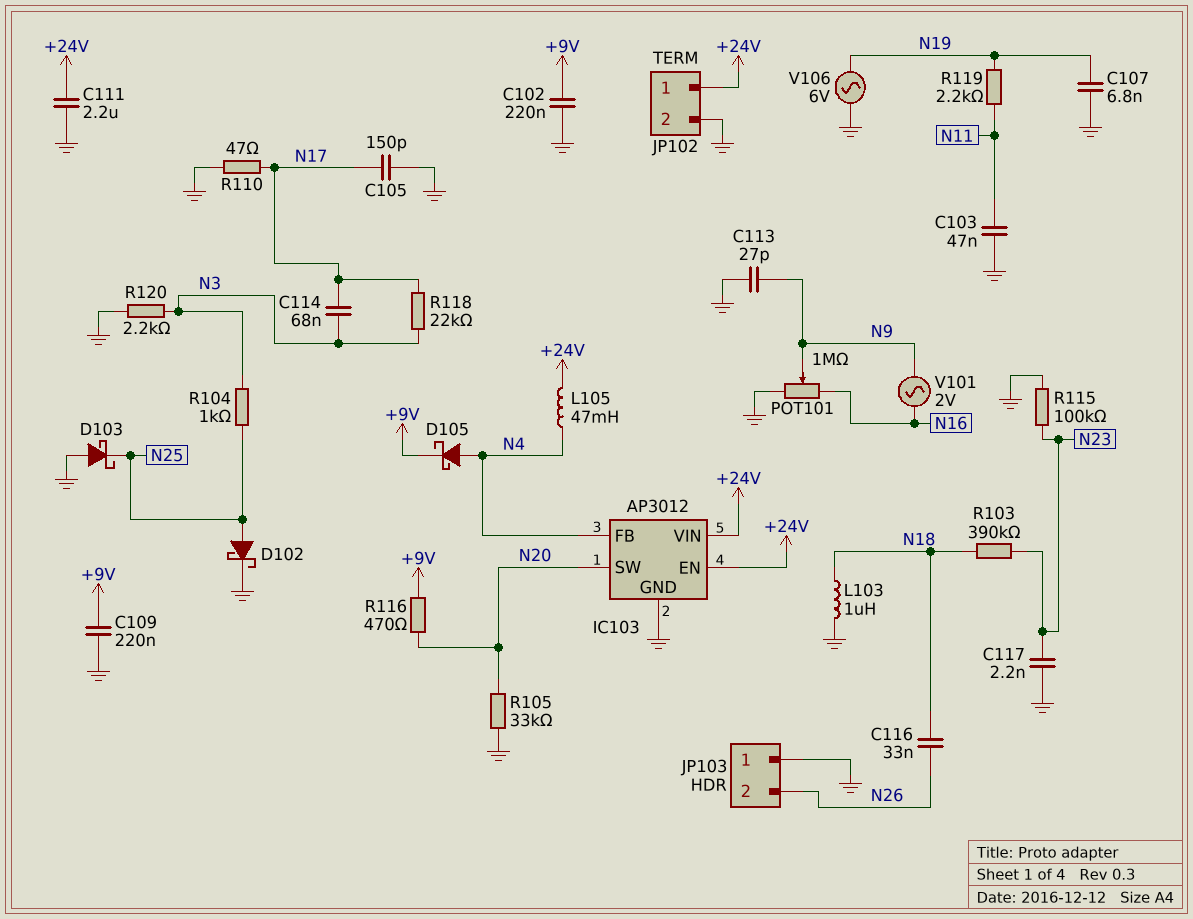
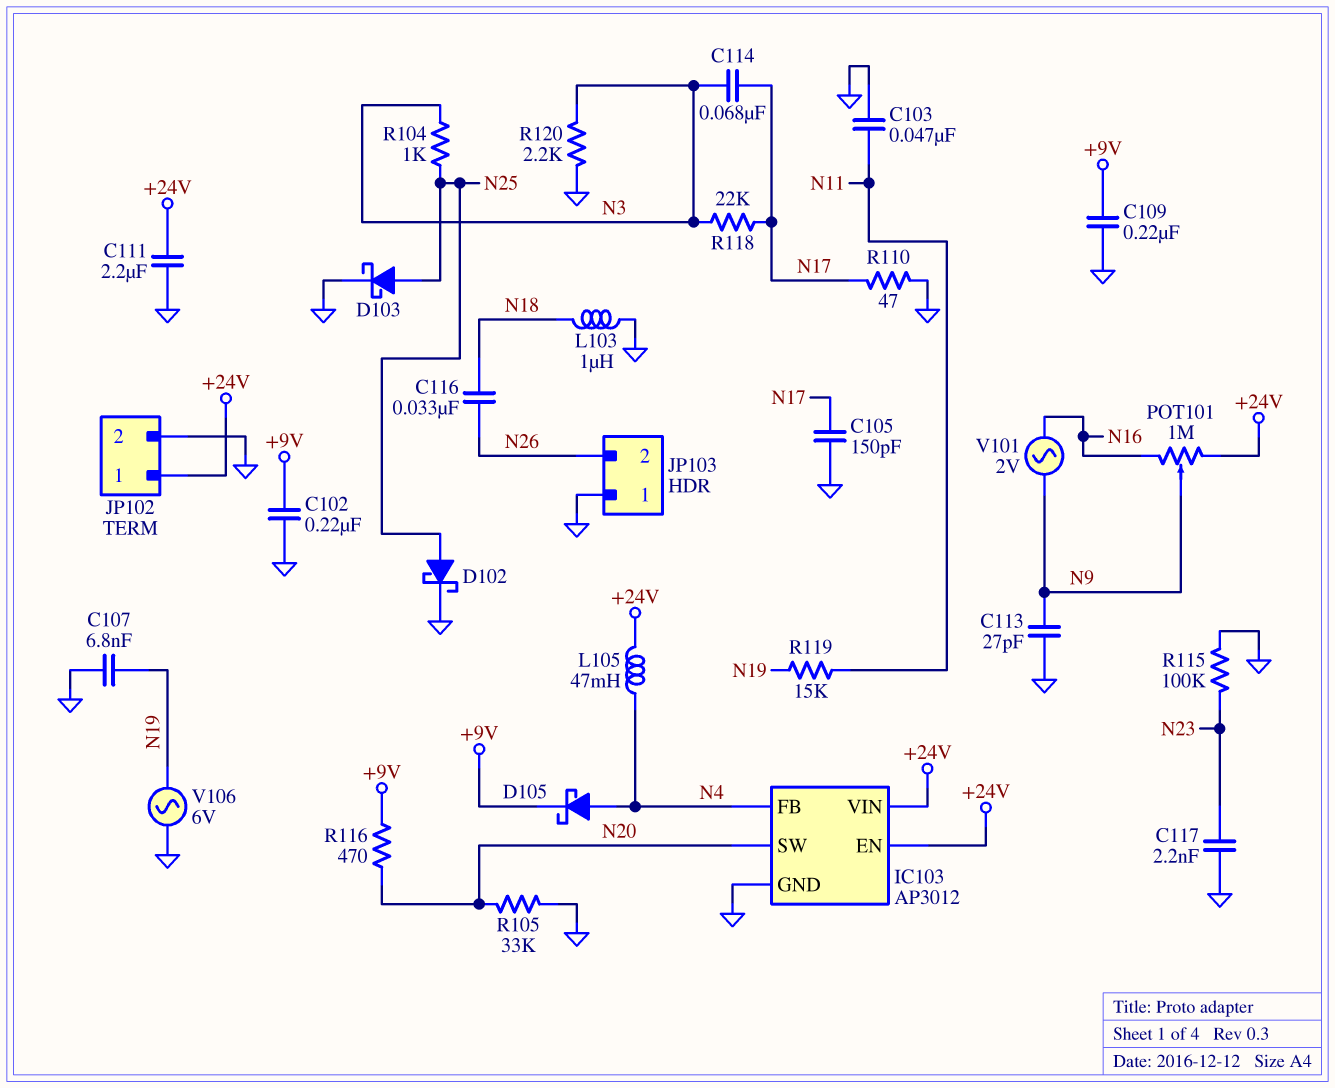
D103: schottky (A GND, K N25) -> schottky (A N25, K GND)
POT101: 1M (GND, N16, wiper N9) -> 1M (+24V, N16, wiper N9)
R103: 390k (N18, N23) -> none
R119: 2.2k (N11, N19) -> 15k (N11, N19)

